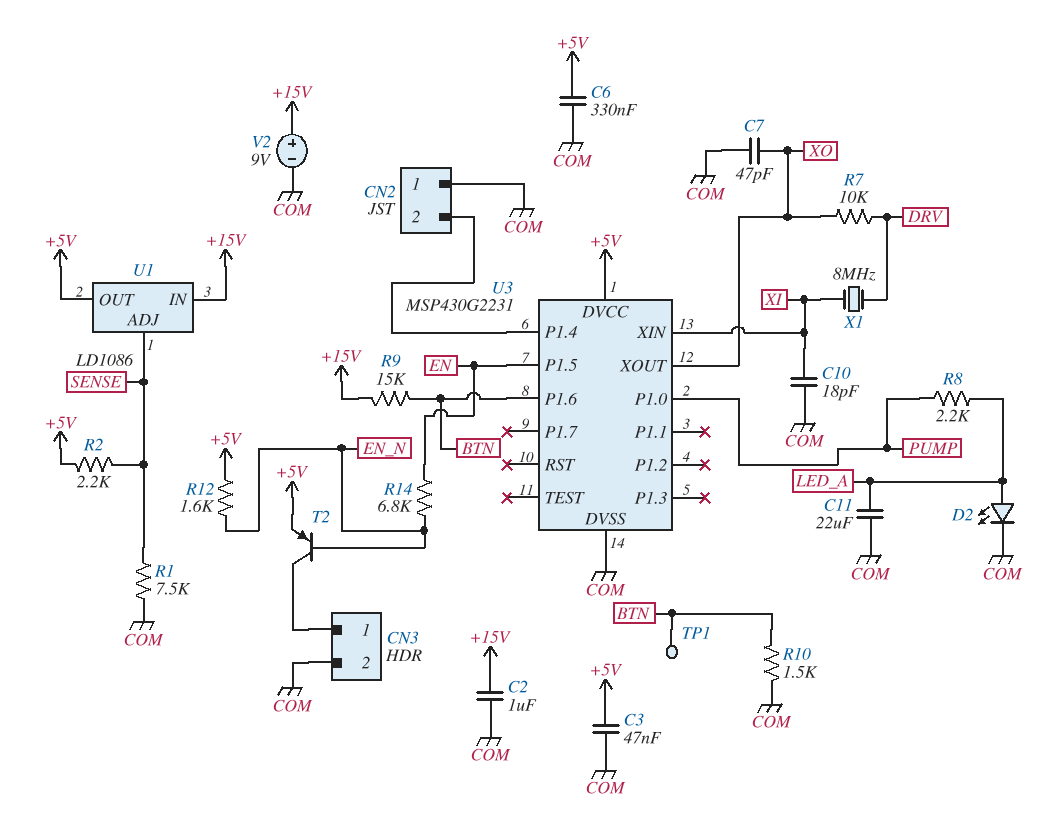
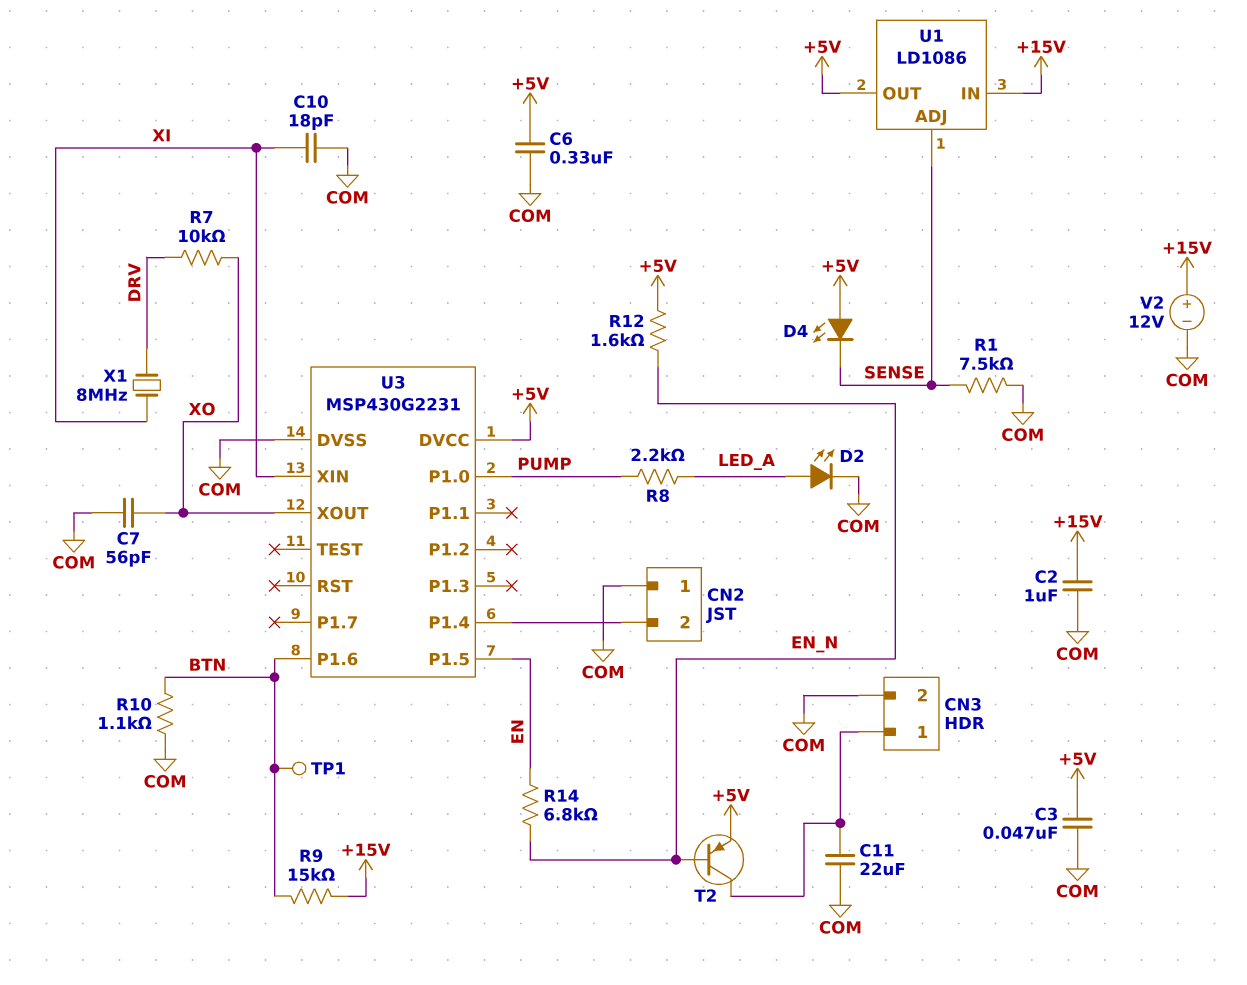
C7: 47pF (COM, XO) -> 56pF (COM, XO)
C11: 22uF (COM, LED_A) -> 22uF (CN3/1, COM)
D4: none -> LED (A +5V, K SENSE)
R2: 2.2k (+5V, SENSE) -> none
R10: 1.5k (BTN, COM) -> 1.1k (BTN, COM)
V2: 9V (plus +15V, minus COM) -> 12V (plus +15V, minus COM)

